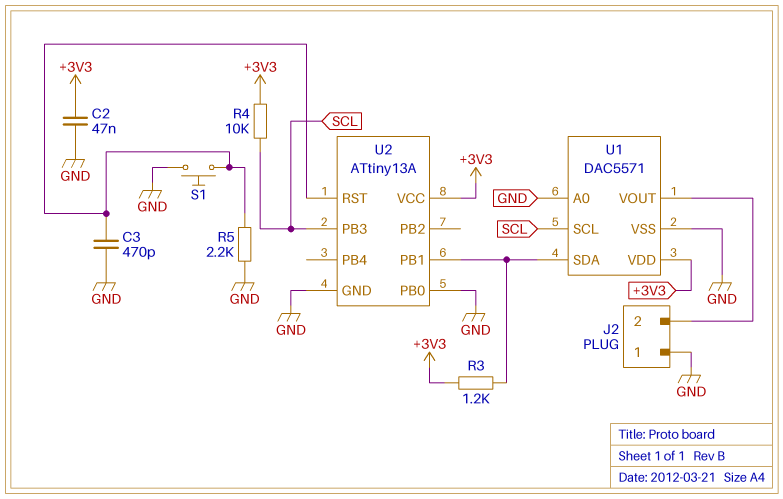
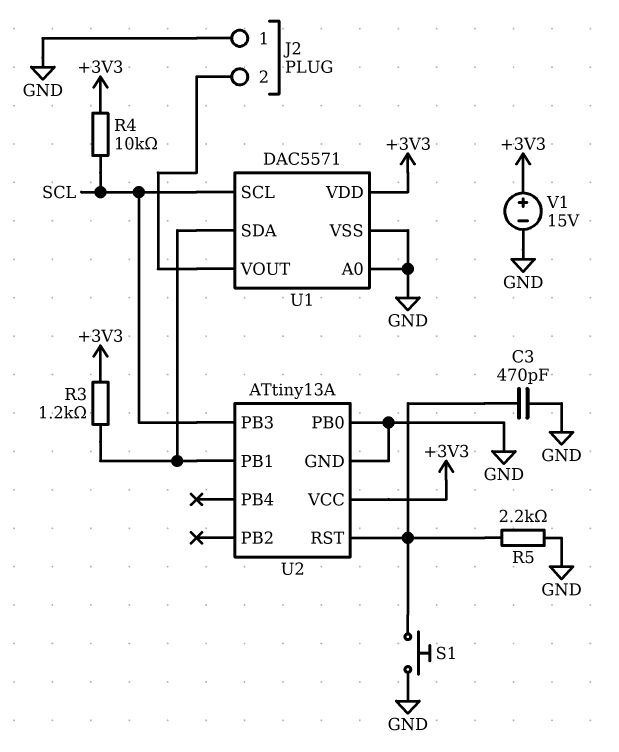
C2: 47nF (+3V3, GND) -> none
V1: none -> 15V (plus +3V3, minus GND)

